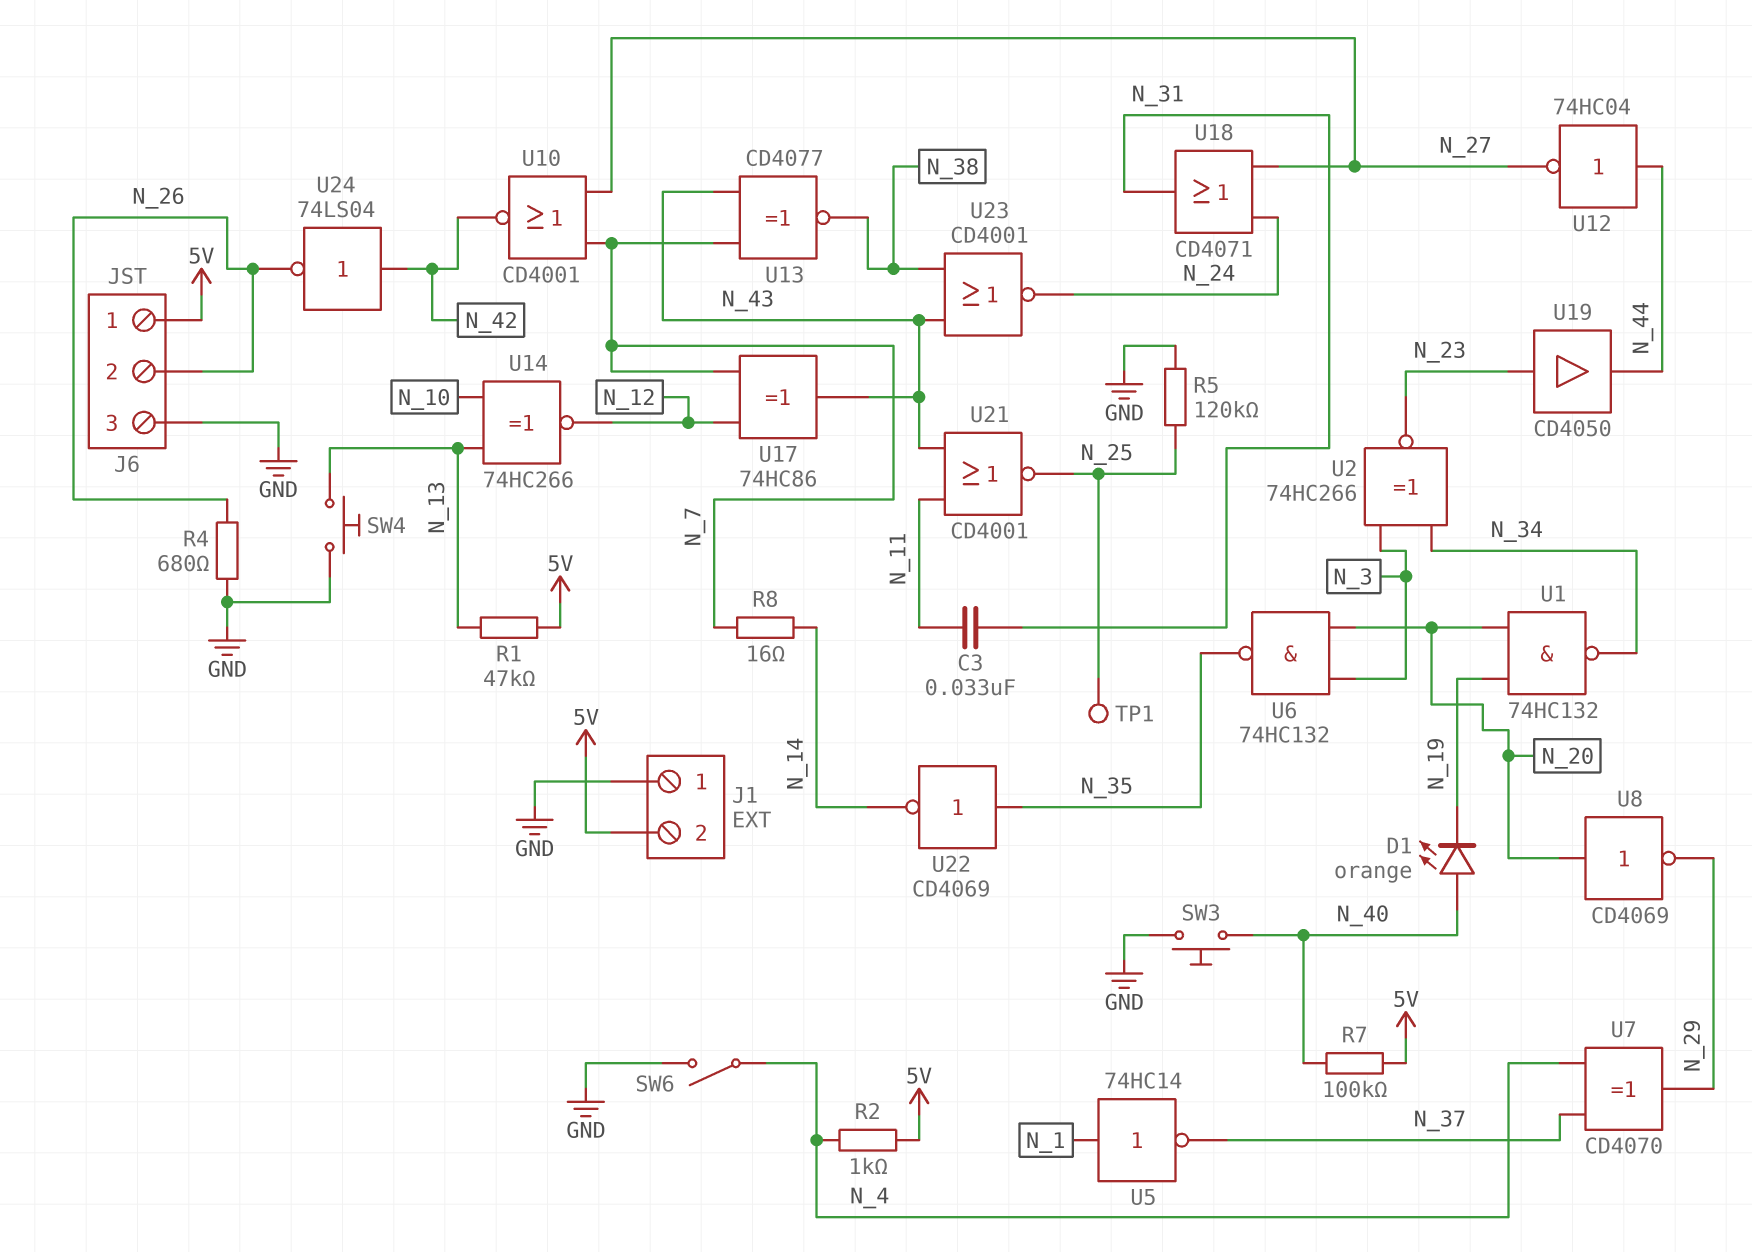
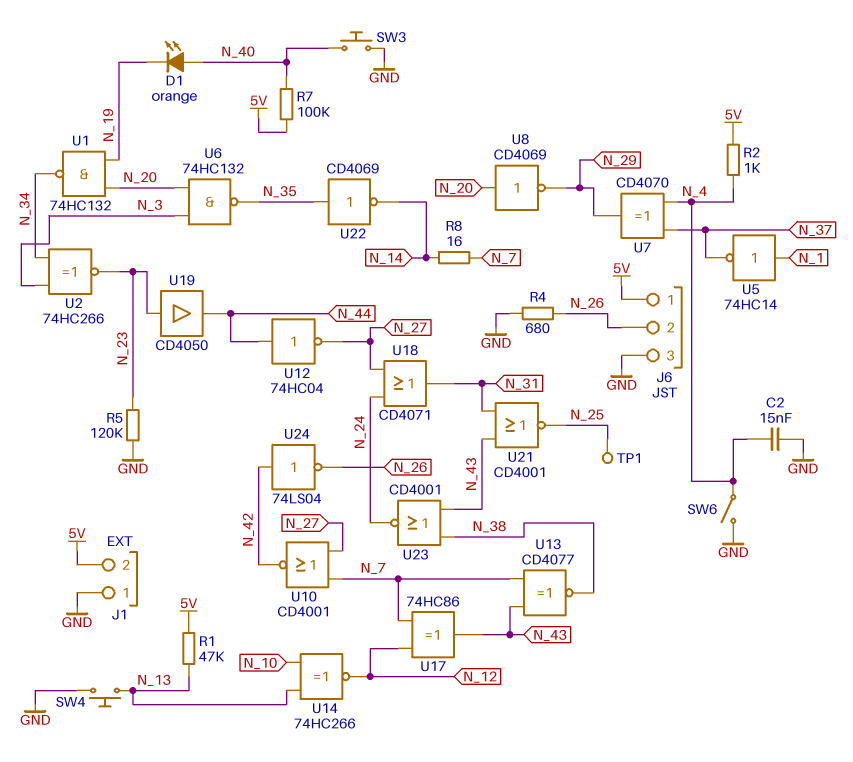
C2: none -> 15nF (GND, N_4)
C3: 33nF (N_11, N_31) -> none
R5: 120k (GND, N_25) -> 120k (GND, N_23)
U21: NOR CD4001 (in N_11, in N_43, out N_25) -> NOR CD4001 (in N_31, in N_43, out N_25)

